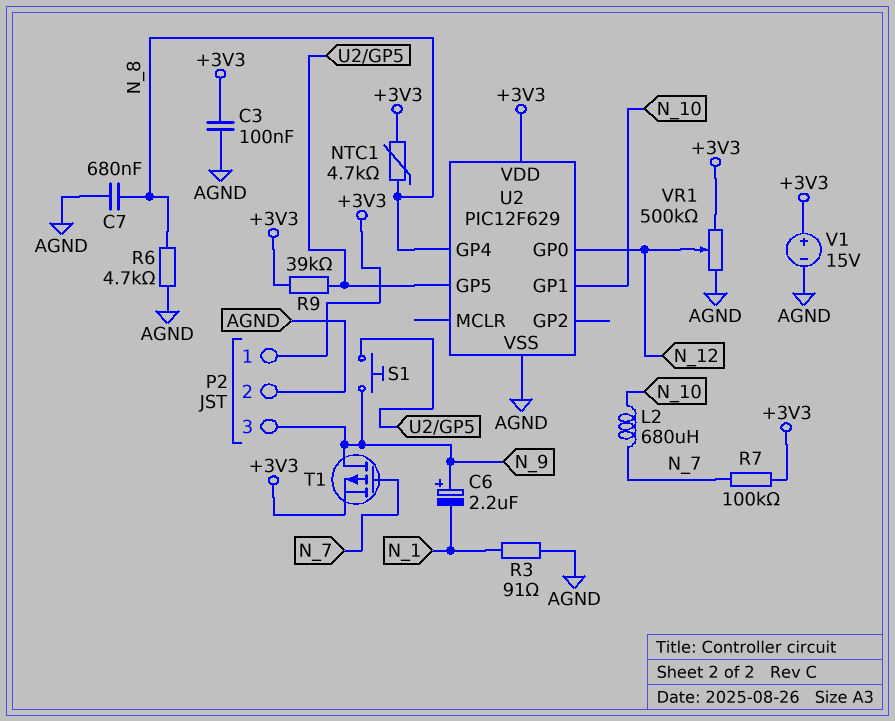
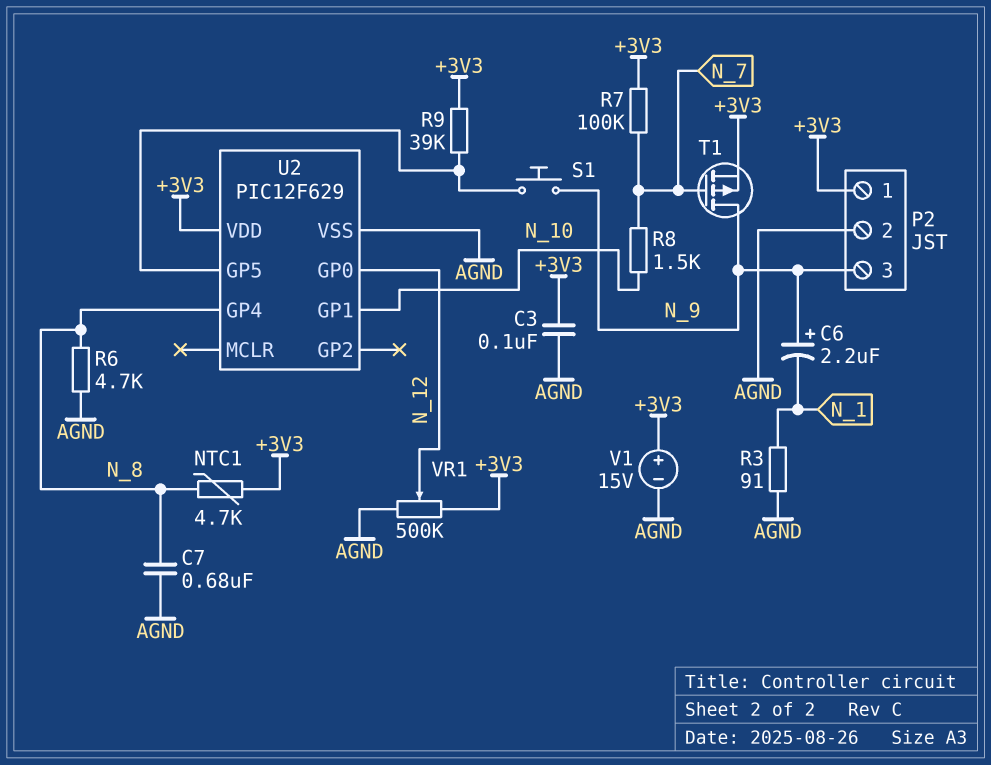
L2: 680uH (N_7, N_10) -> none
R8: none -> 1.5k (N_7, N_10)

